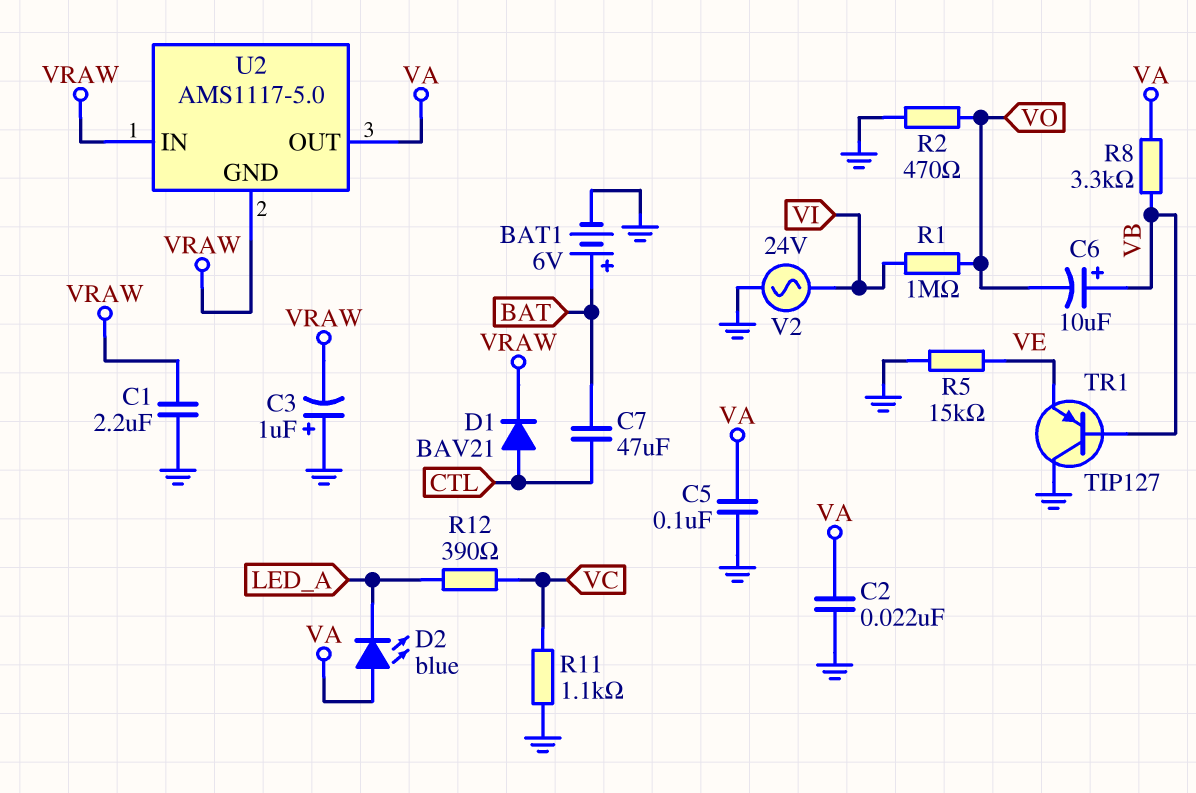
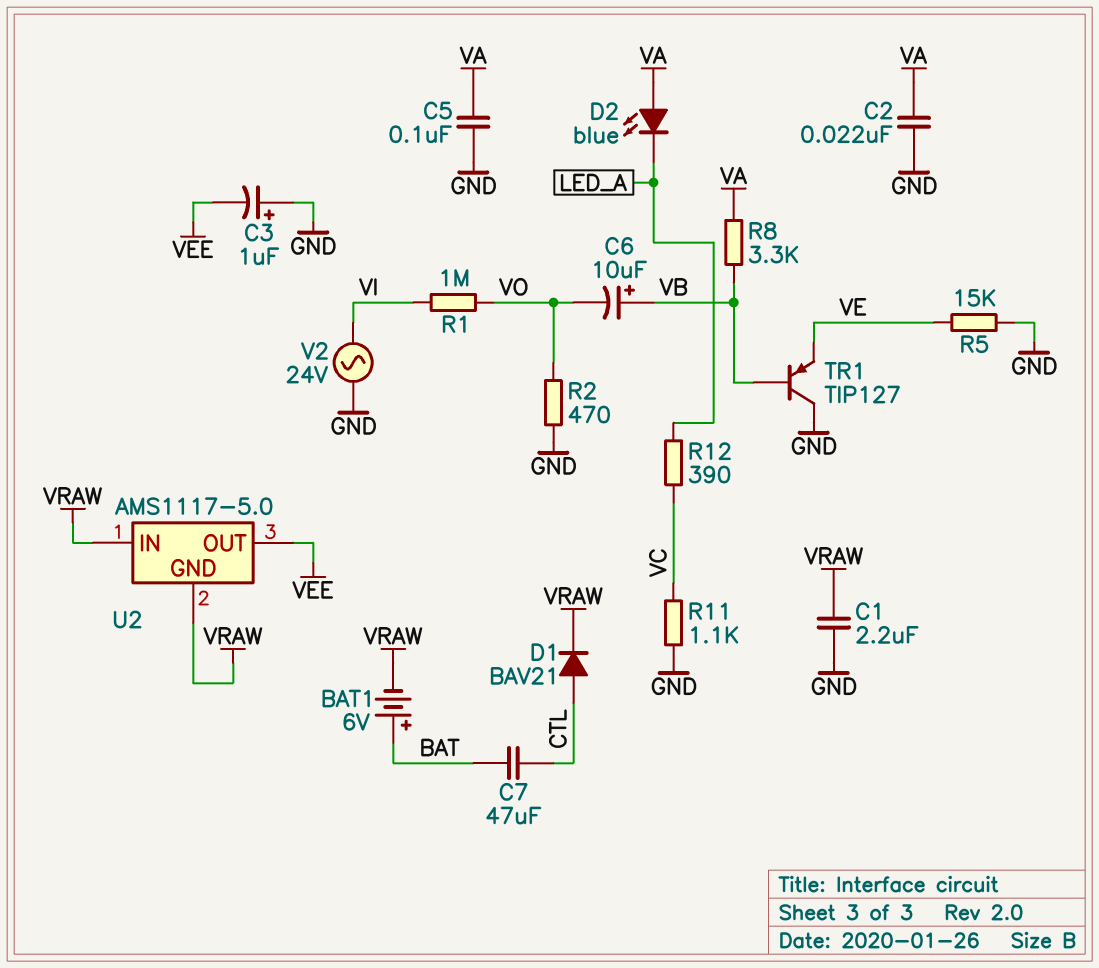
BAT1: 6V (plus BAT, minus GND) -> 6V (plus BAT, minus VRAW)
C3: 1uF (plus GND, minus VRAW) -> 1uF (plus GND, minus VEE)
U2 pin OUT: VA -> VEE

